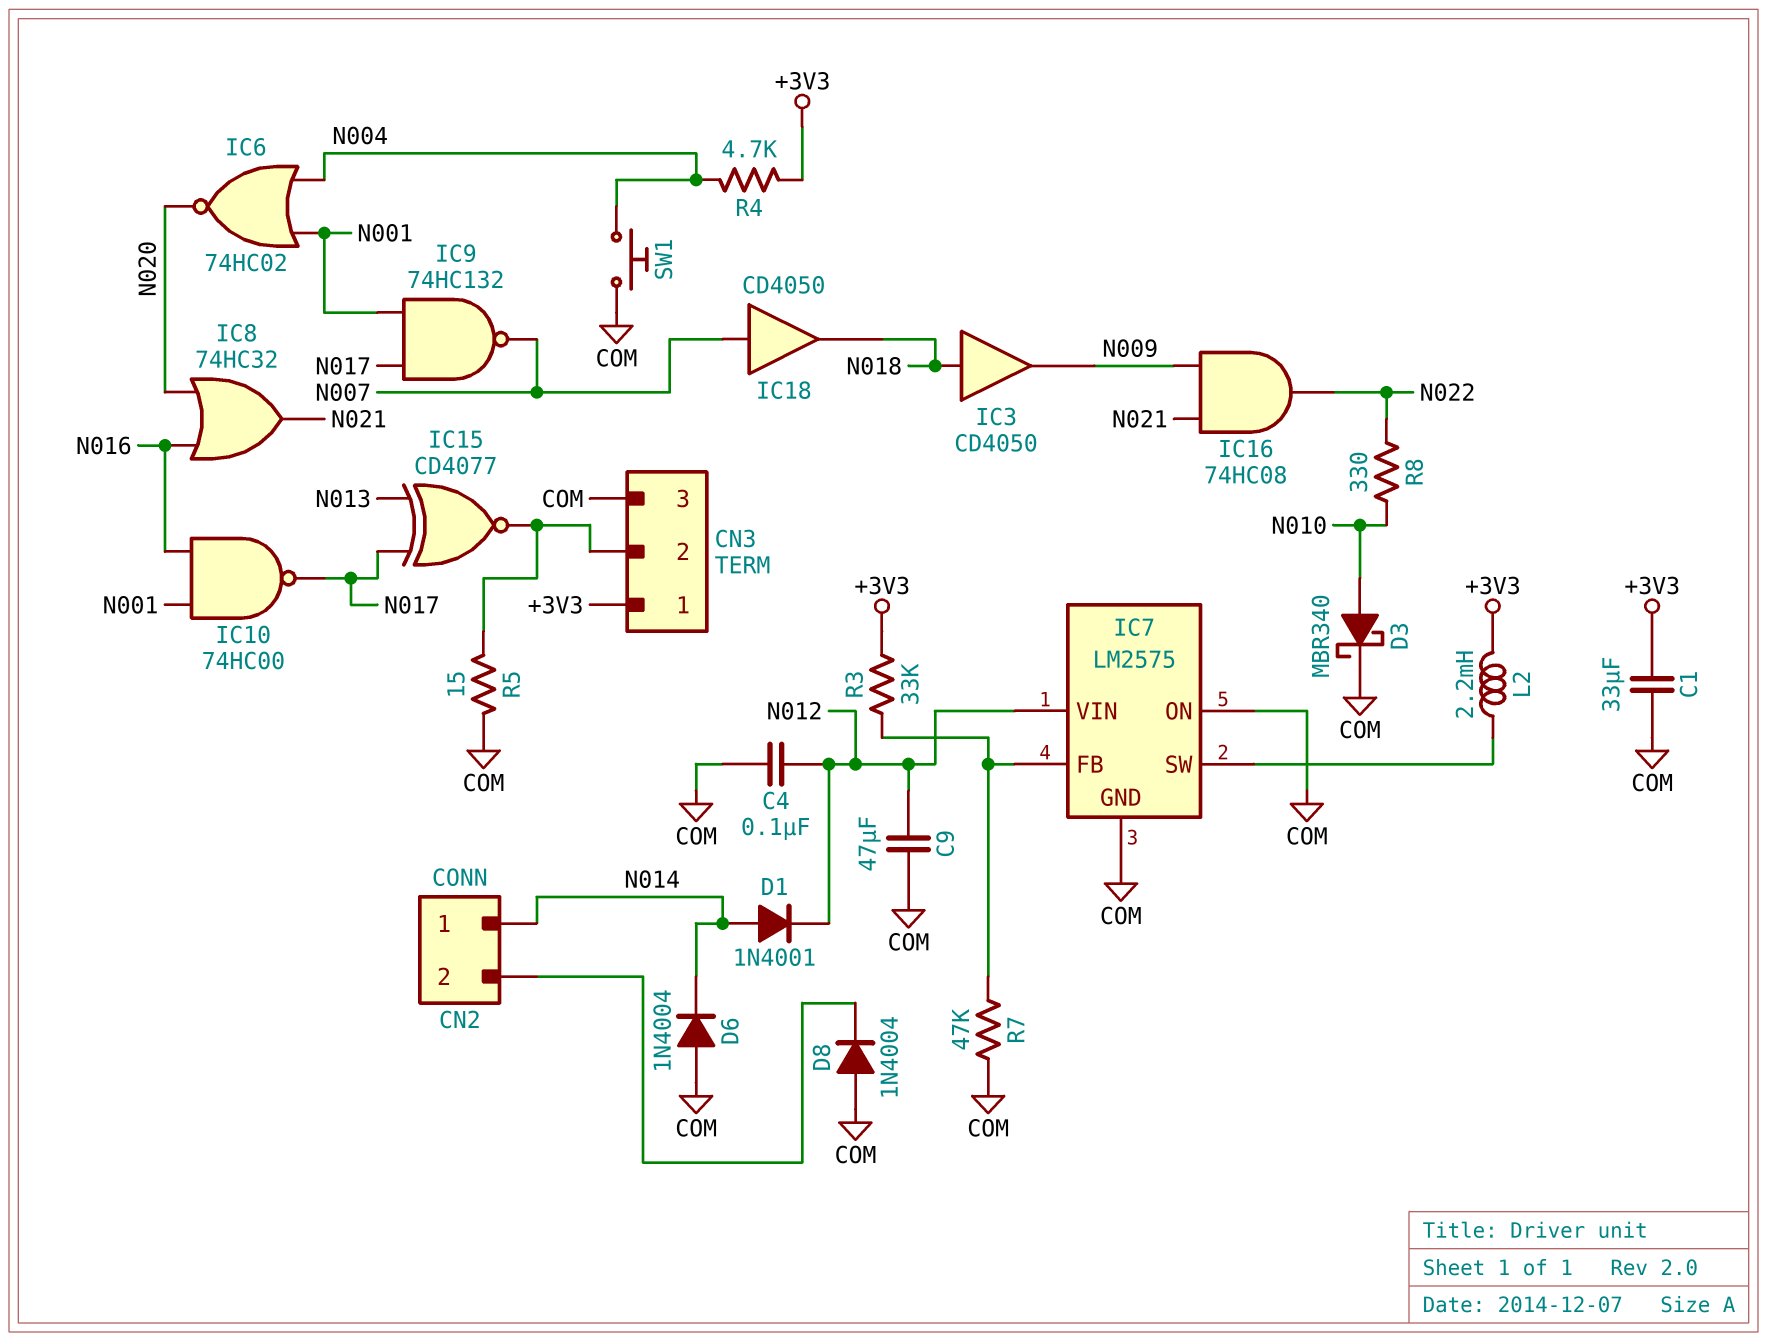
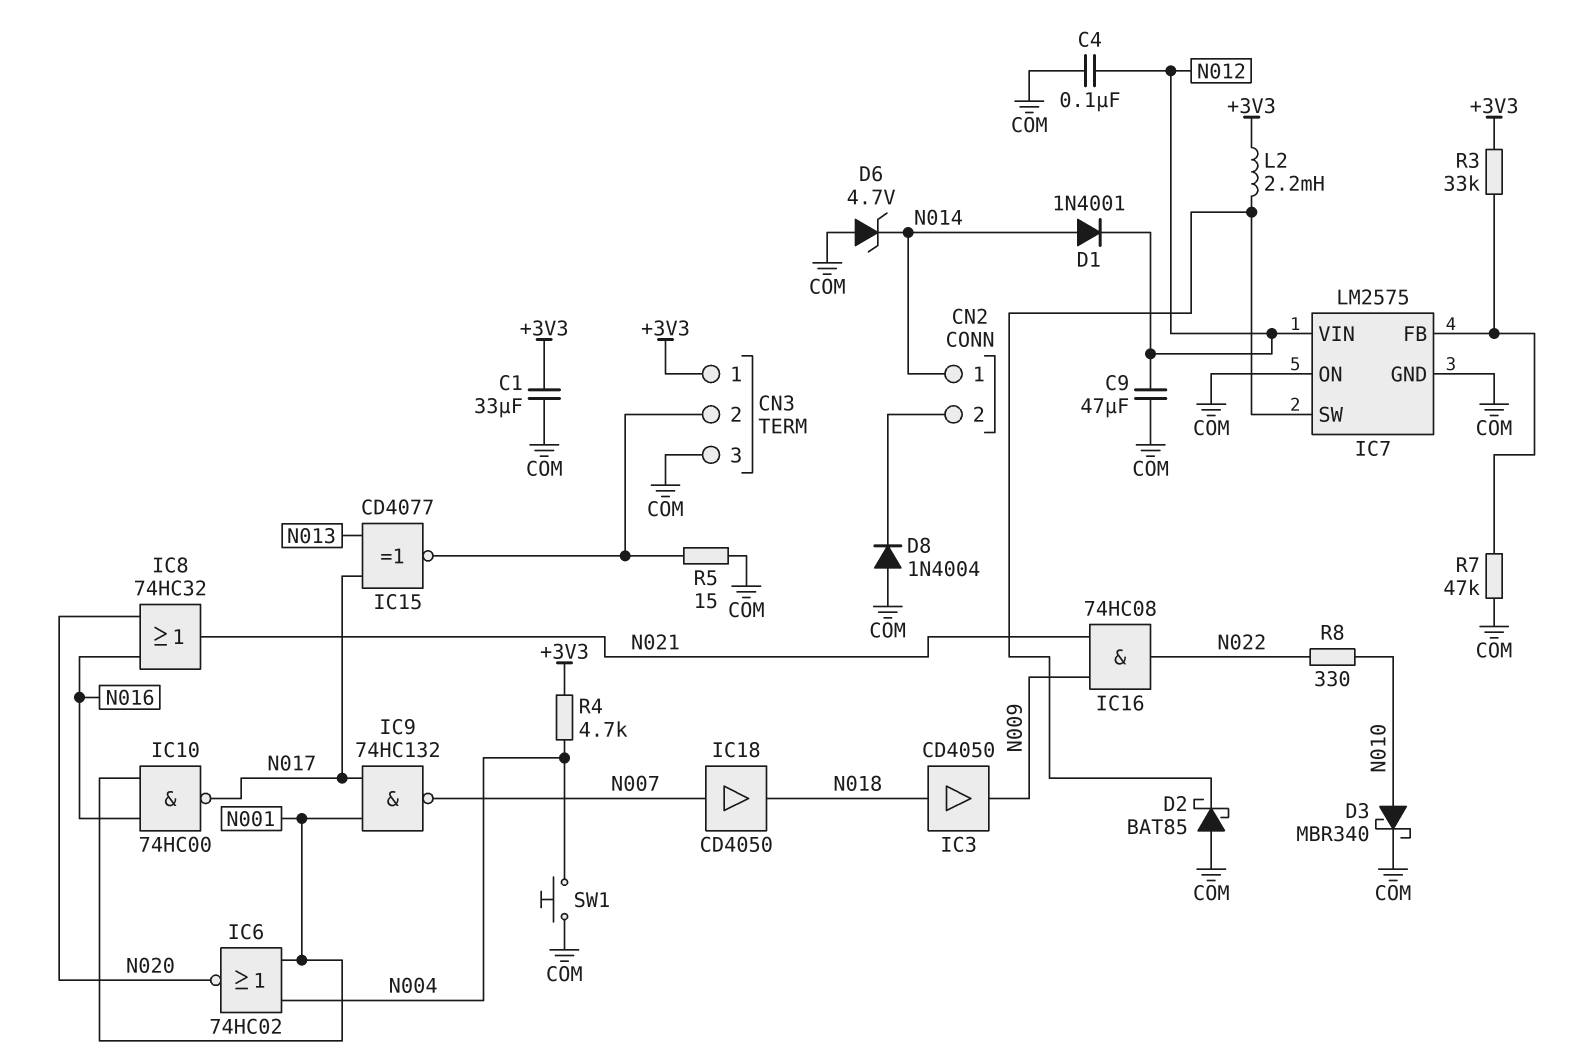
D2: none -> schottky BAT85 (A COM, K IC7/SW)
D6: diode 1N4004 (A COM, K N014) -> zener 4.7V (A COM, K N014)

